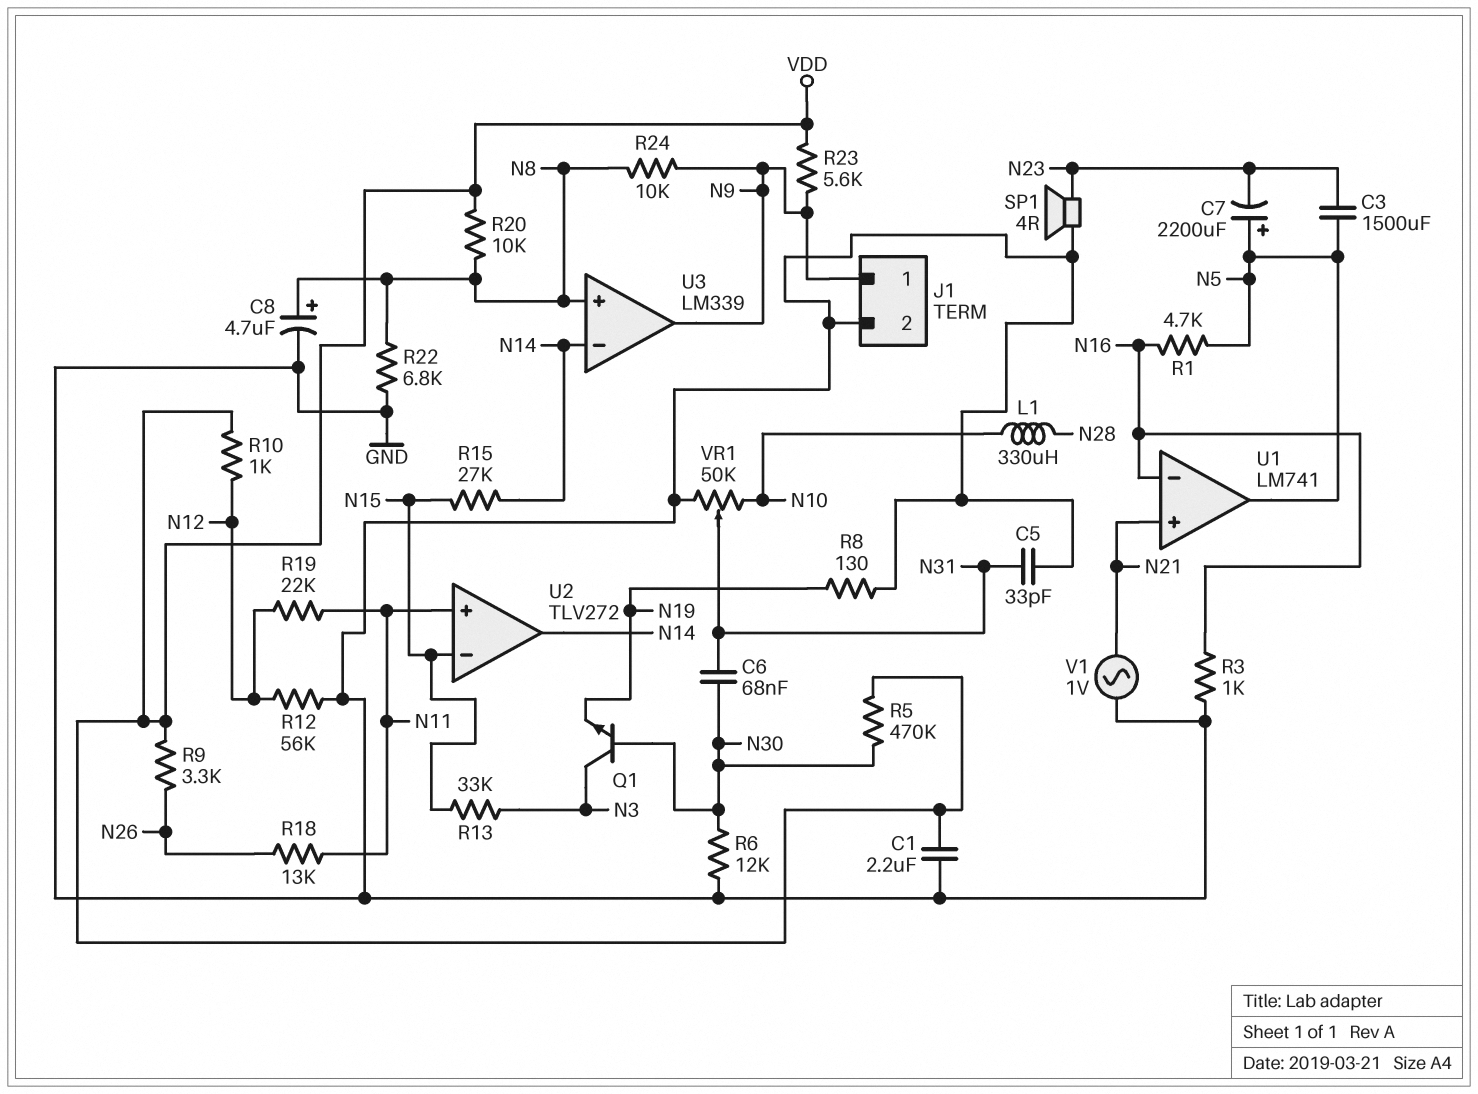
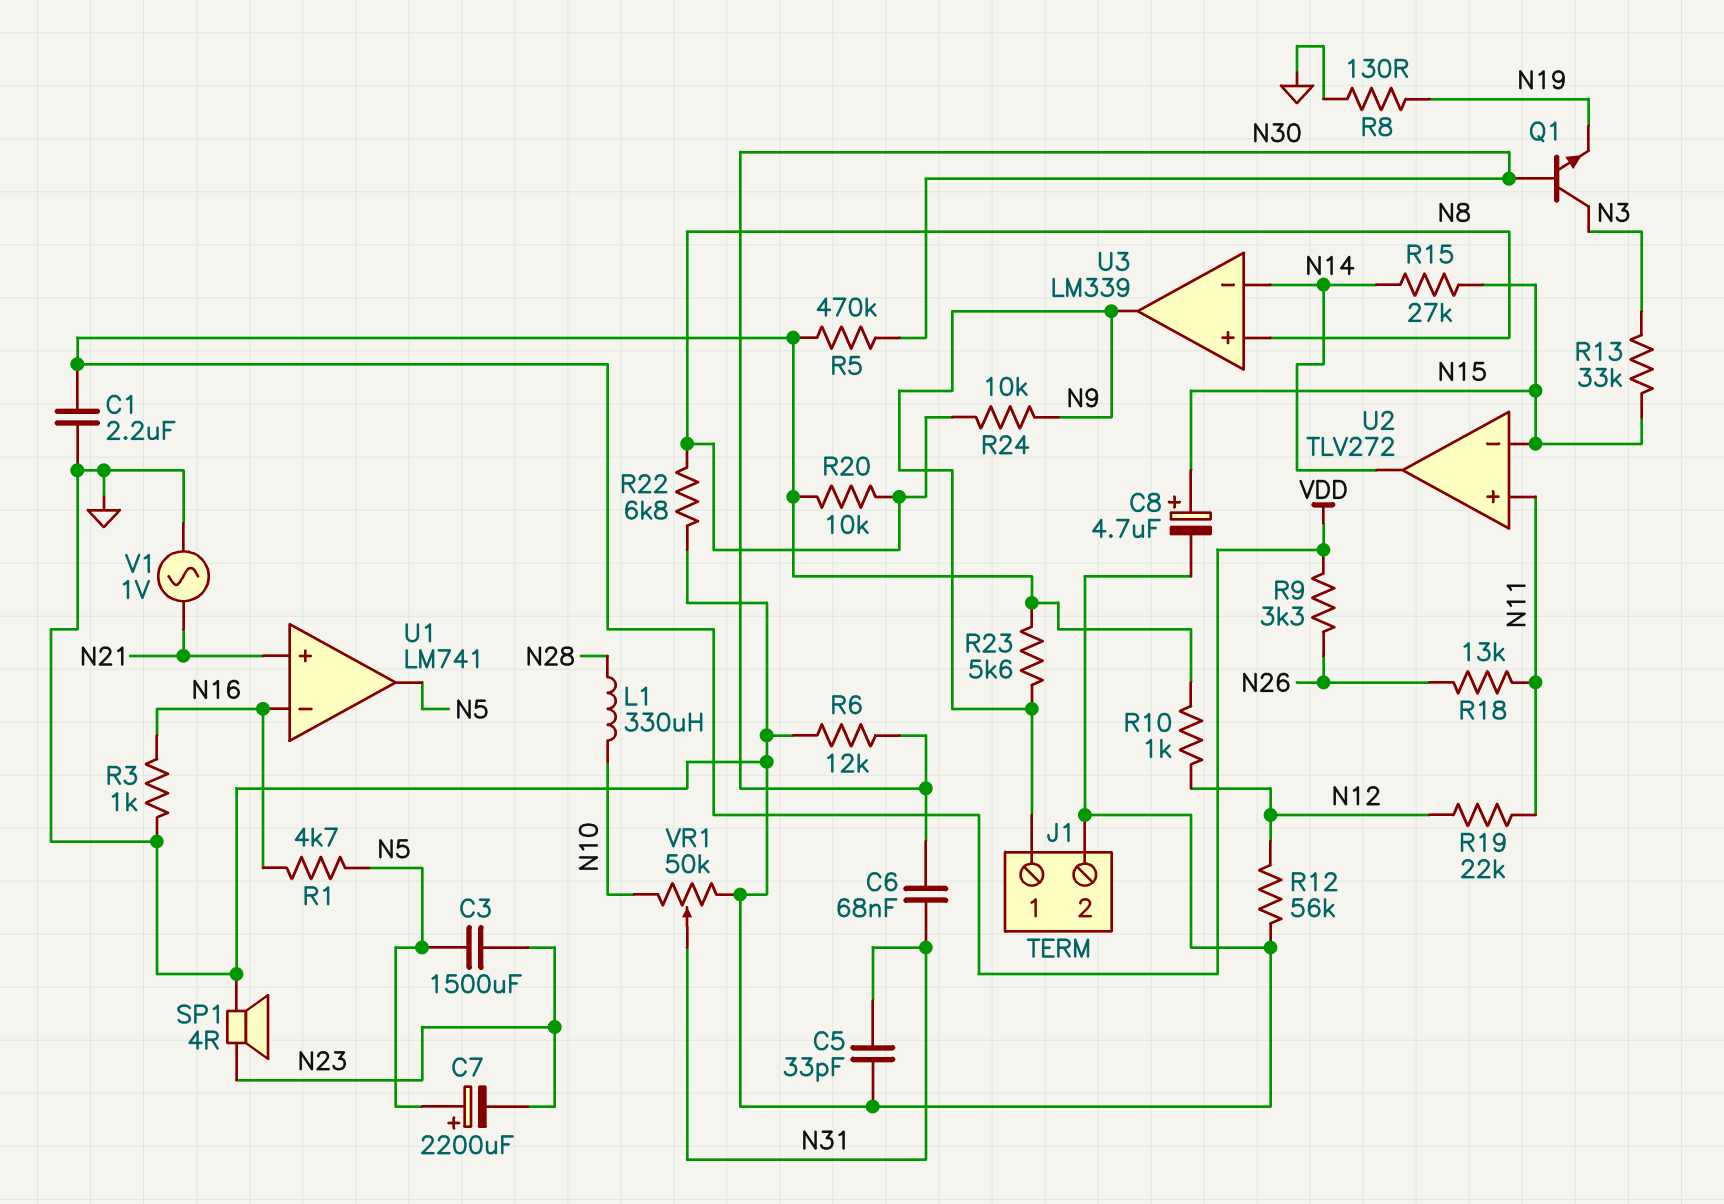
C8: 4.7uF (plus N8, minus GND) -> 4.7uF (plus N15, minus GND)

